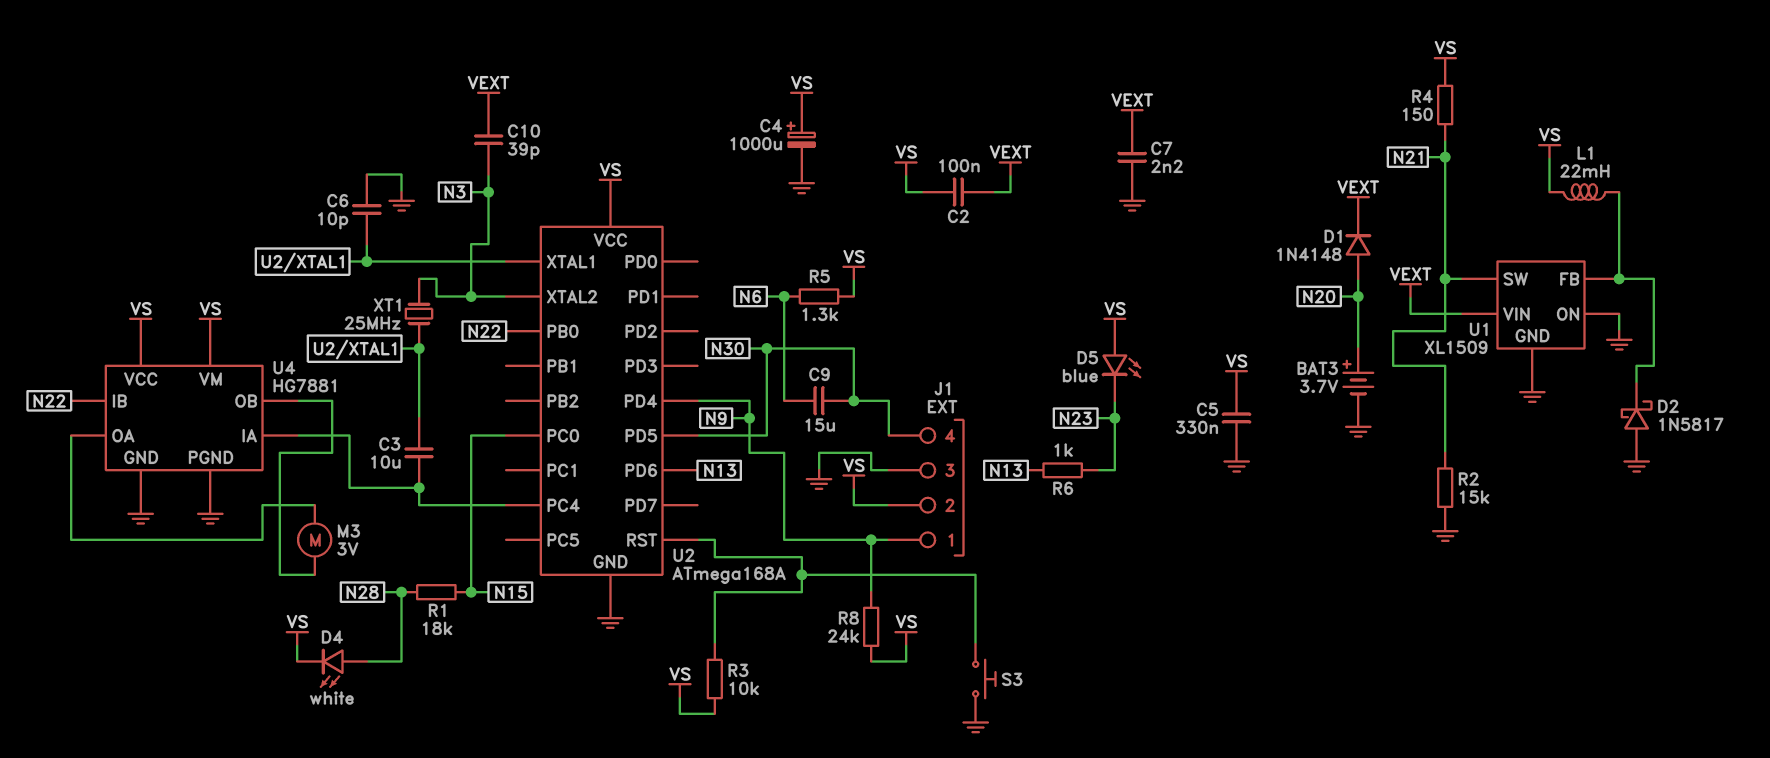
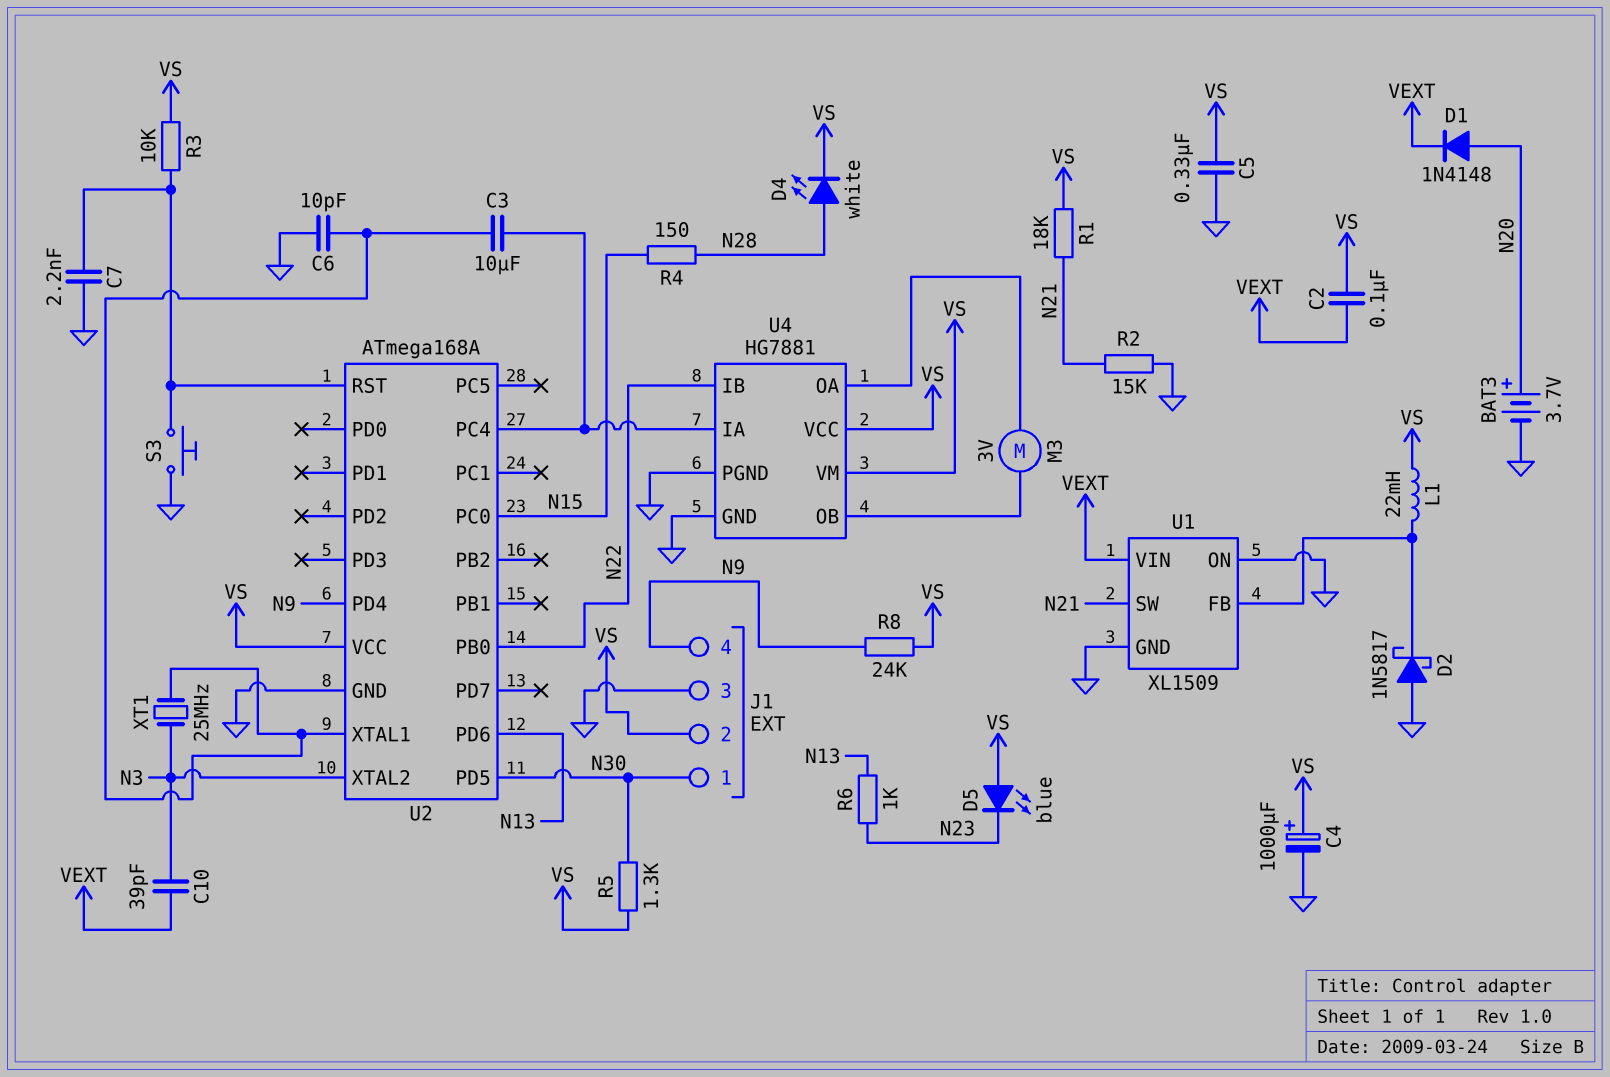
C7: 2.2nF (GND, VEXT) -> 2.2nF (GND, U2/RST)
C9: 15uF (N6, N30) -> none
J1 pin 1: N9 -> N30
J1 pin 4: N30 -> N9
R1: 18k (N15, N28) -> 18k (N21, VS)
R4: 150 (N21, VS) -> 150 (N15, N28)
R5: 1.3k (N6, VS) -> 1.3k (N30, VS)

